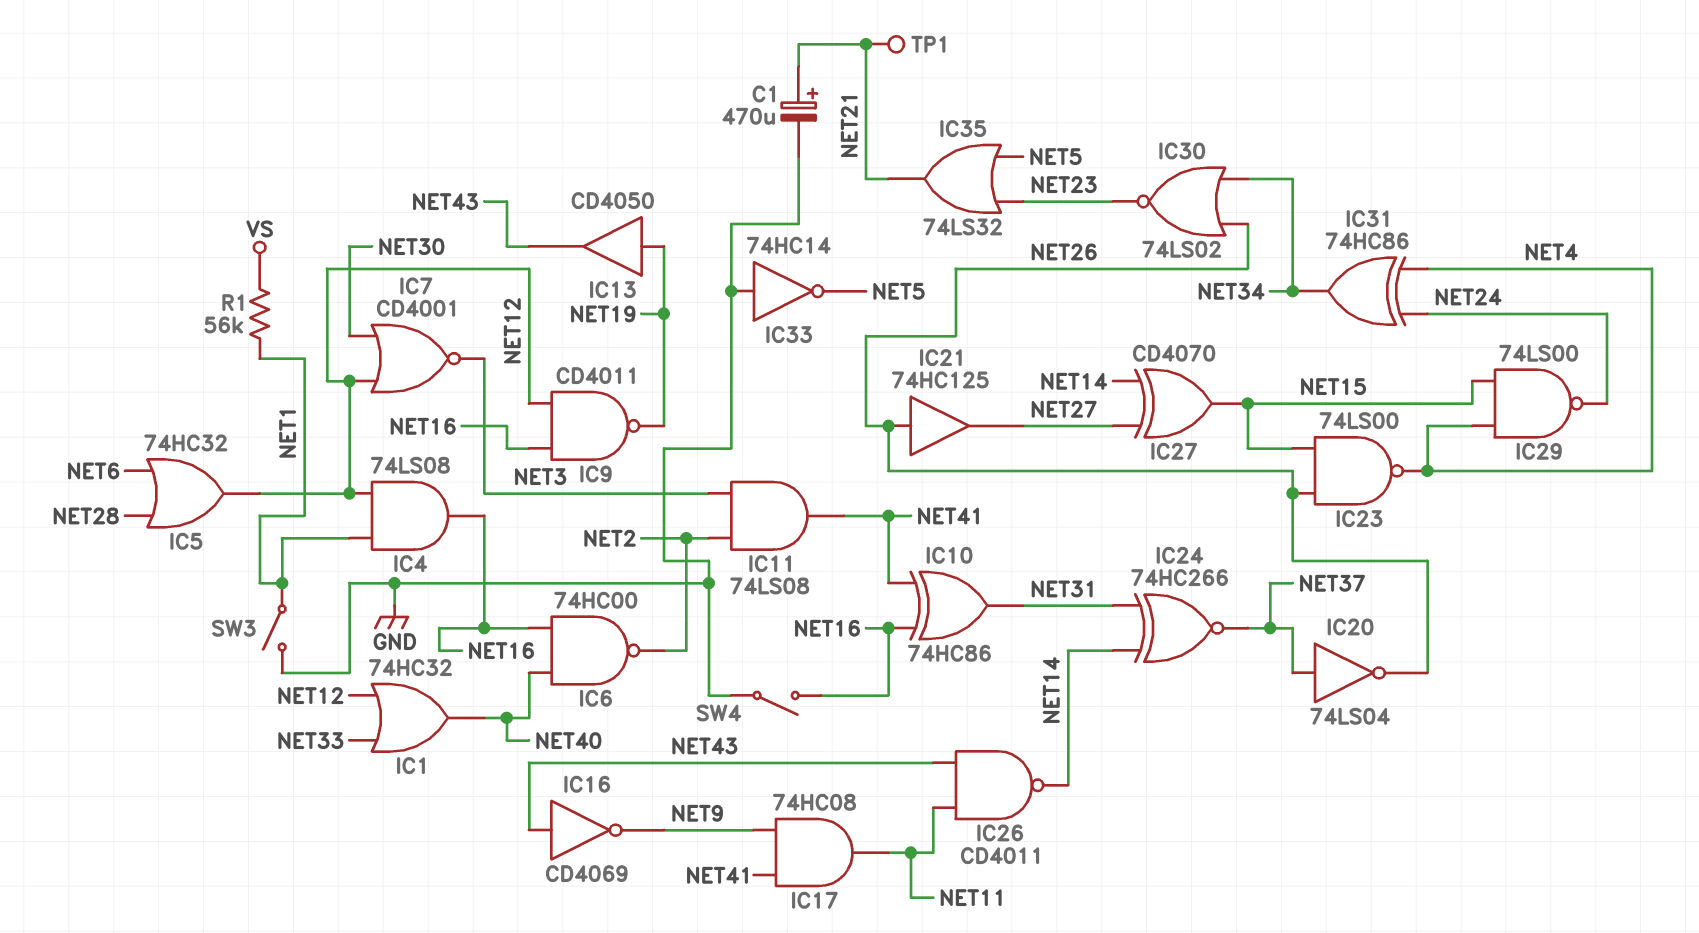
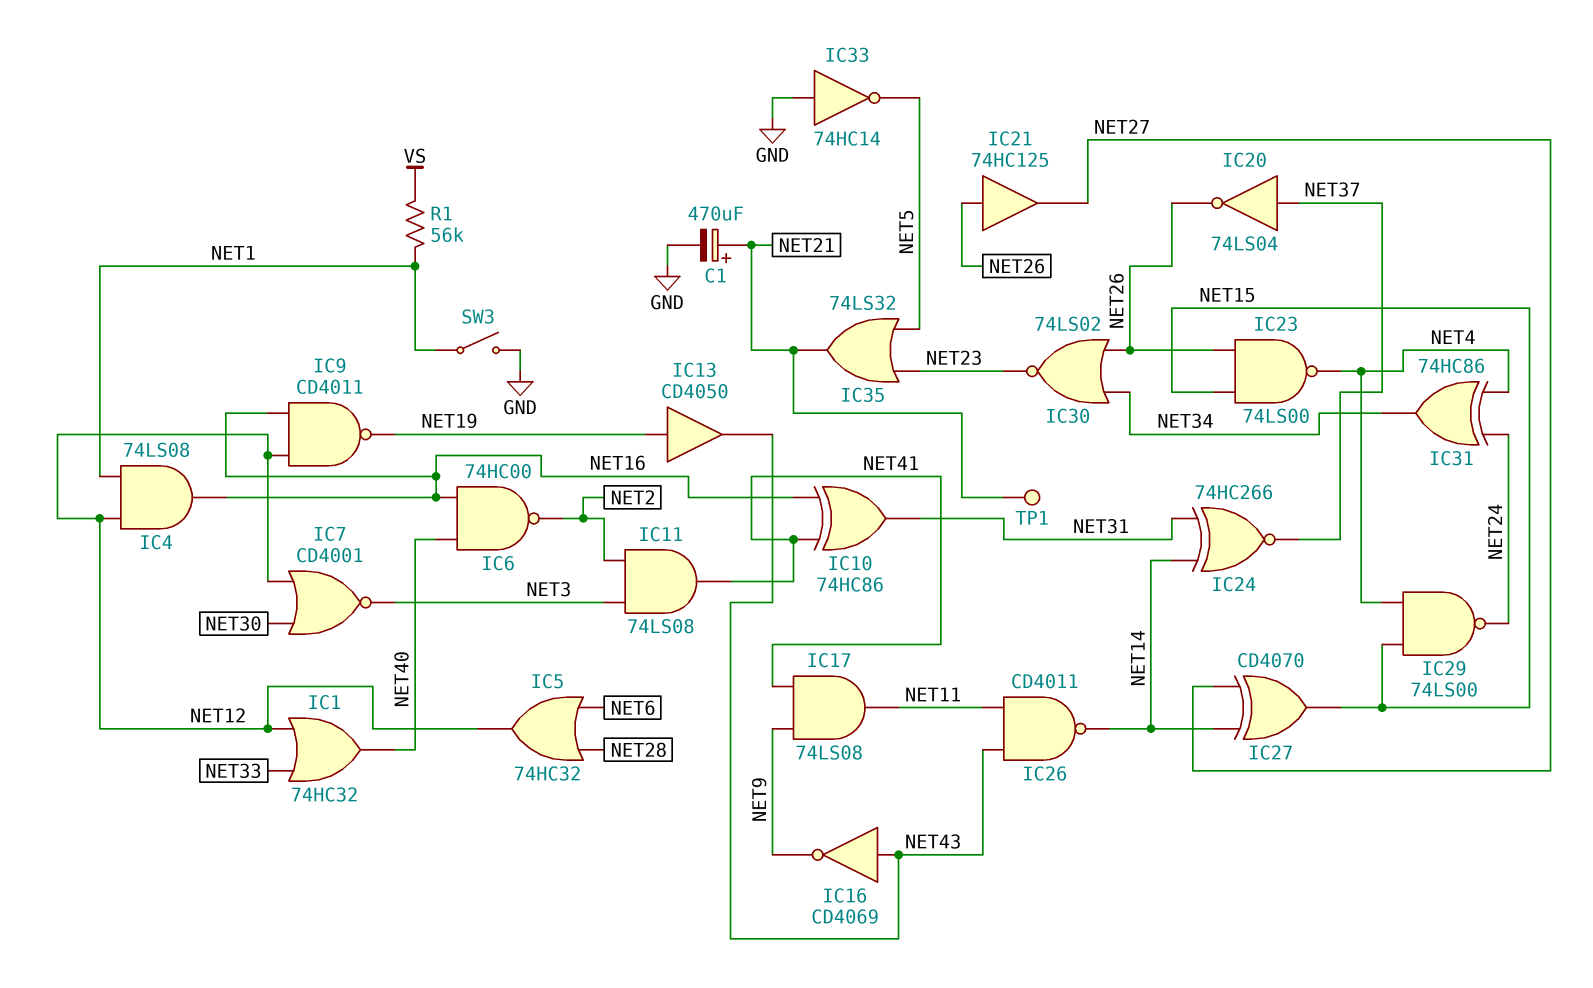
IC17: AND 74HC08 (in NET9, in NET41, out NET11) -> AND 74LS08 (in NET9, in NET41, out NET11)
SW4: switch (GND, NET16) -> none

